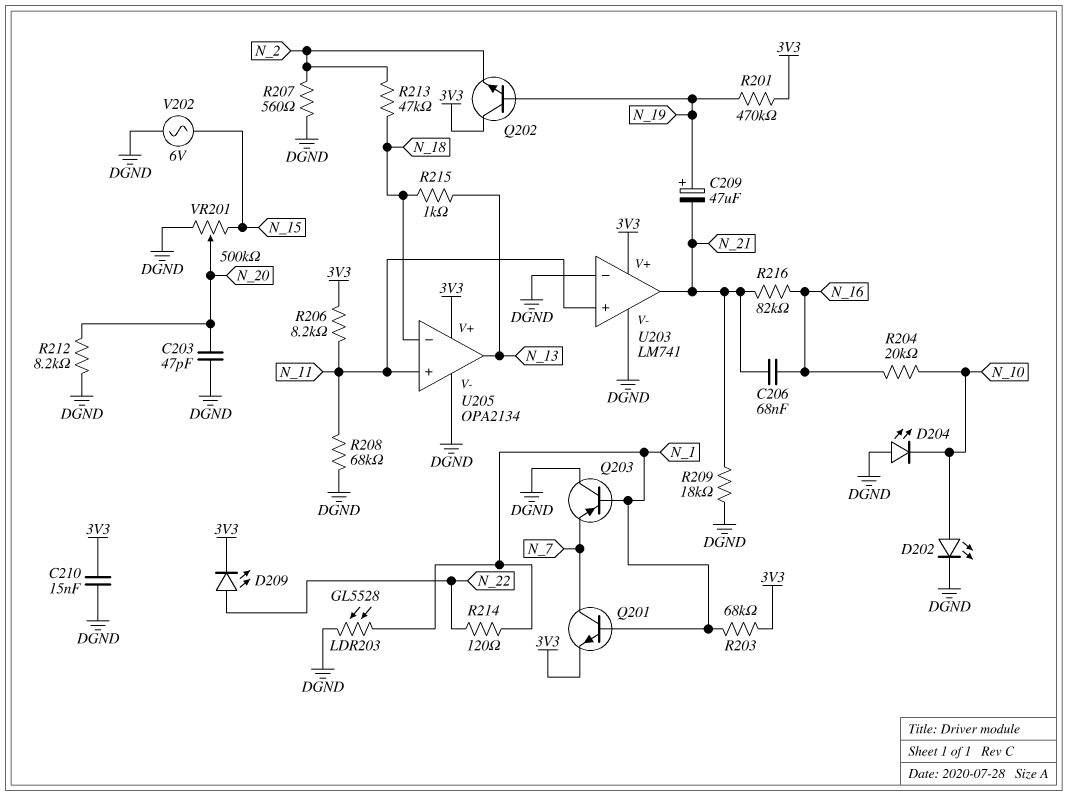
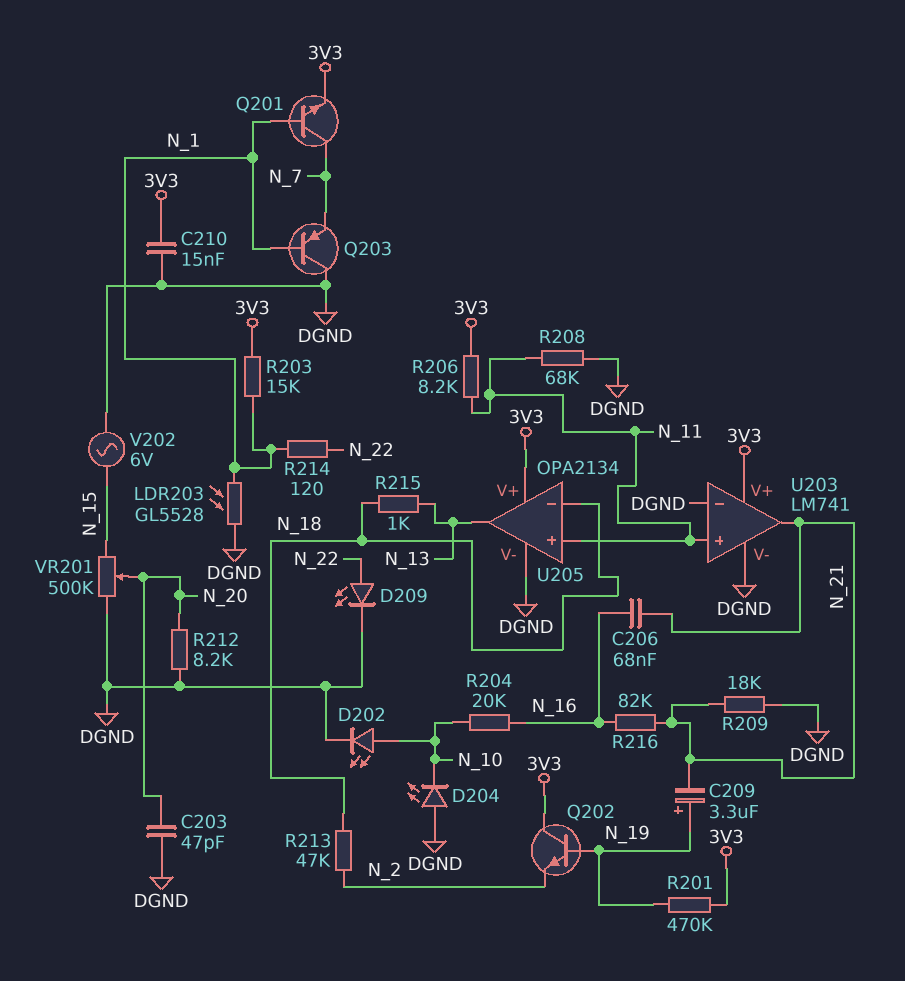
C209: 47uF (plus N_19, minus N_21) -> 3.3uF (plus N_19, minus N_21)
D209: LED (A N_22, K 3V3) -> LED (A N_22, K DGND)
R203: 68k (3V3, N_1) -> 15k (3V3, N_1)
R207: 560 (DGND, N_2) -> none

